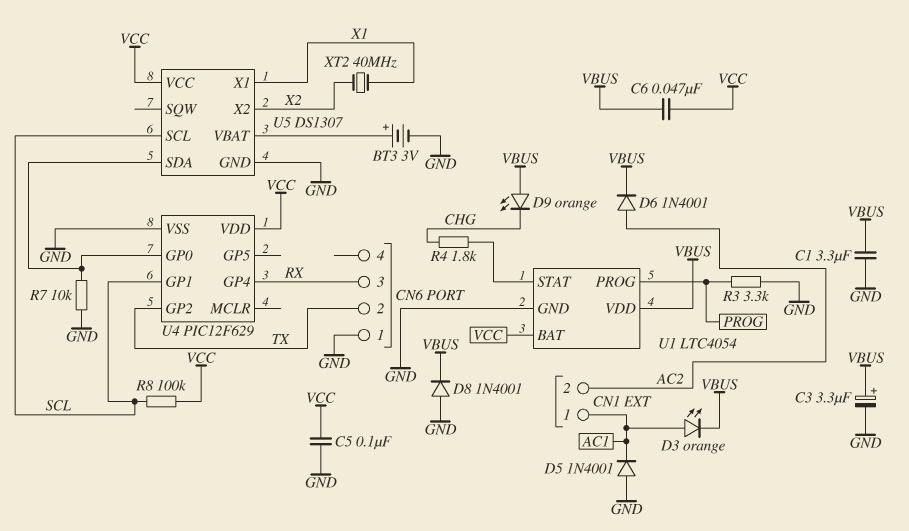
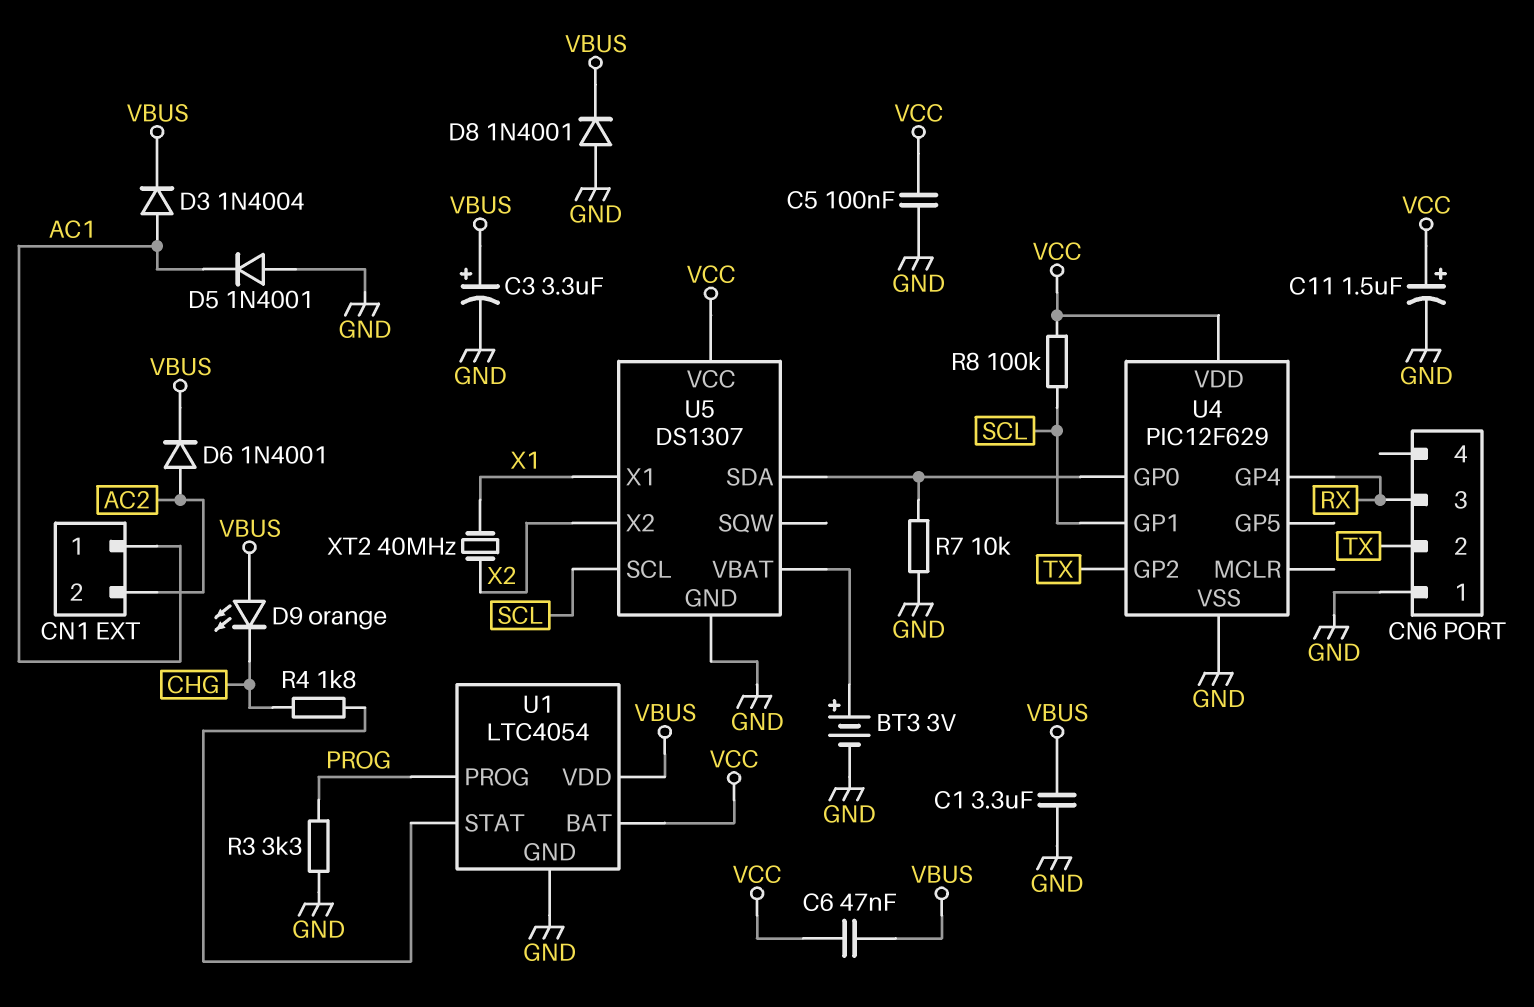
C11: none -> 1.5uF (plus VCC, minus GND)
D3: LED orange (A AC1, K VBUS) -> diode 1N4004 (A AC1, K VBUS)

